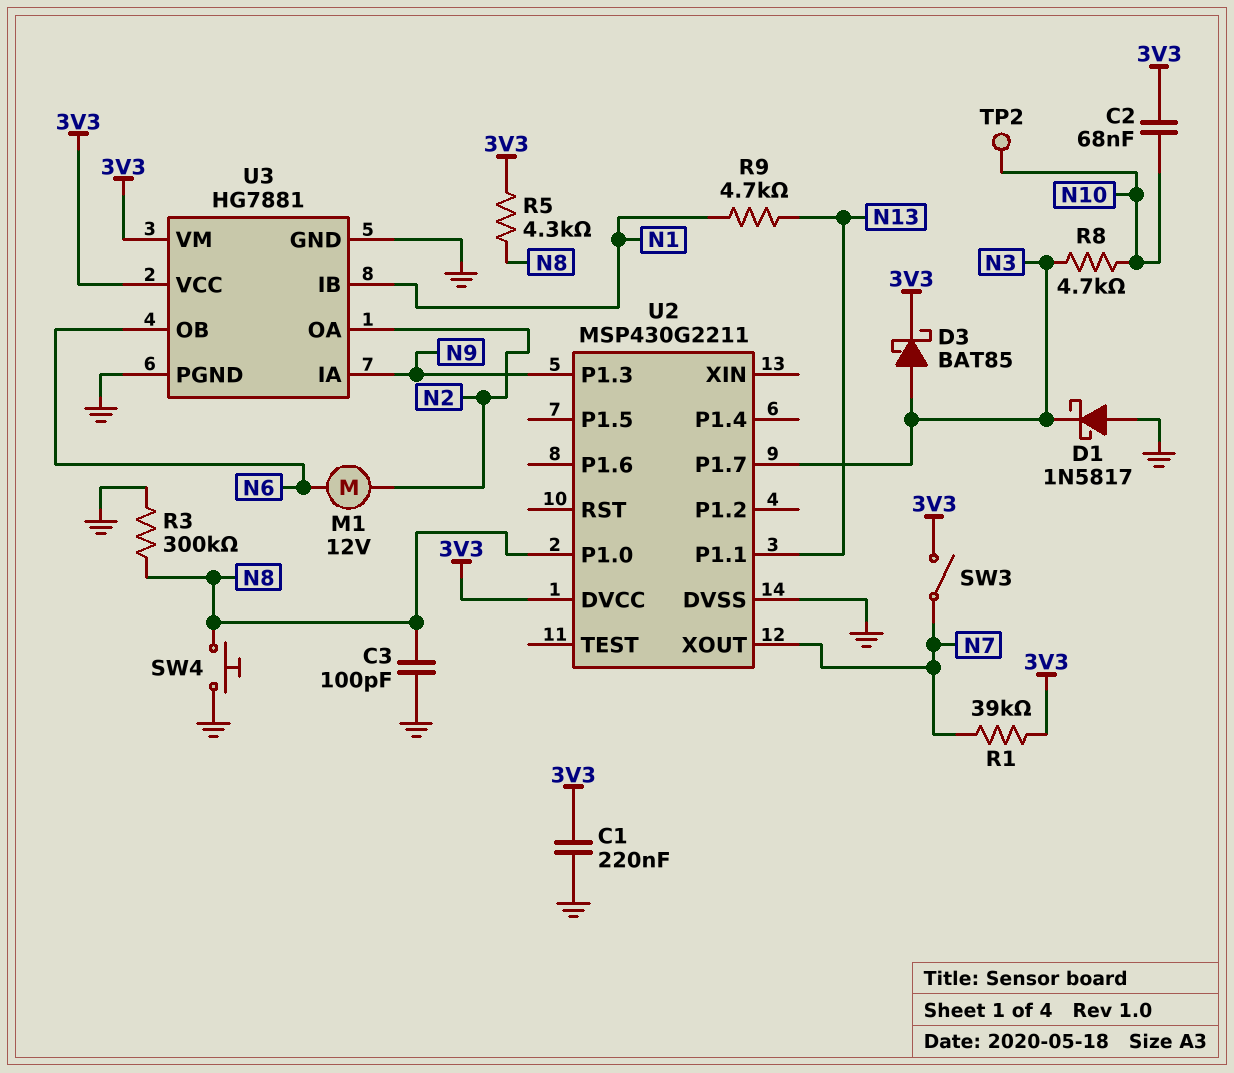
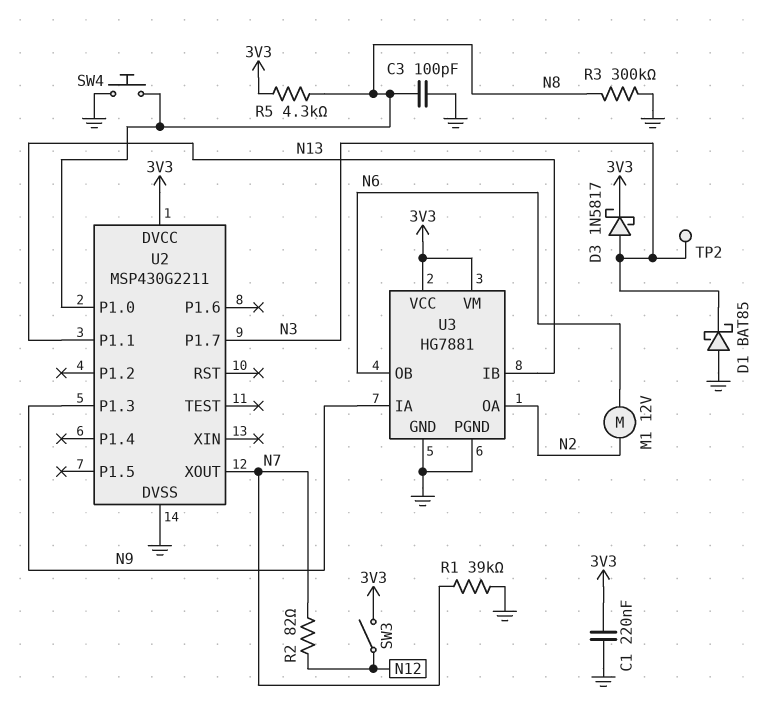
C2: 68nF (3V3, N10) -> none
D1: schottky 1N5817 (A GND, K N3) -> schottky BAT85 (A GND, K N3)
D3: schottky BAT85 (A N3, K 3V3) -> schottky 1N5817 (A N3, K 3V3)
R1: 39k (3V3, N7) -> 39k (GND, N7)
R2: none -> 82 (N7, N12)
R8: 4.7k (N3, N10) -> none
R9: 4.7k (N1, N13) -> none
SW3: switch (3V3, N7) -> switch (3V3, N12)
TP2: test point (N10) -> test point (N3)
U3 pin IB: N1 -> N13

